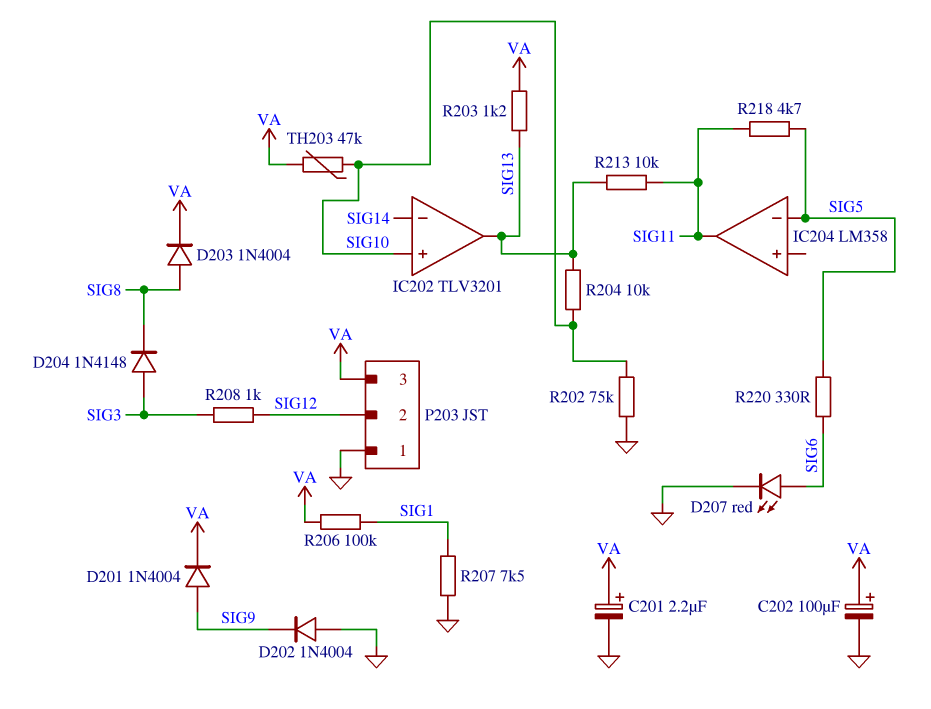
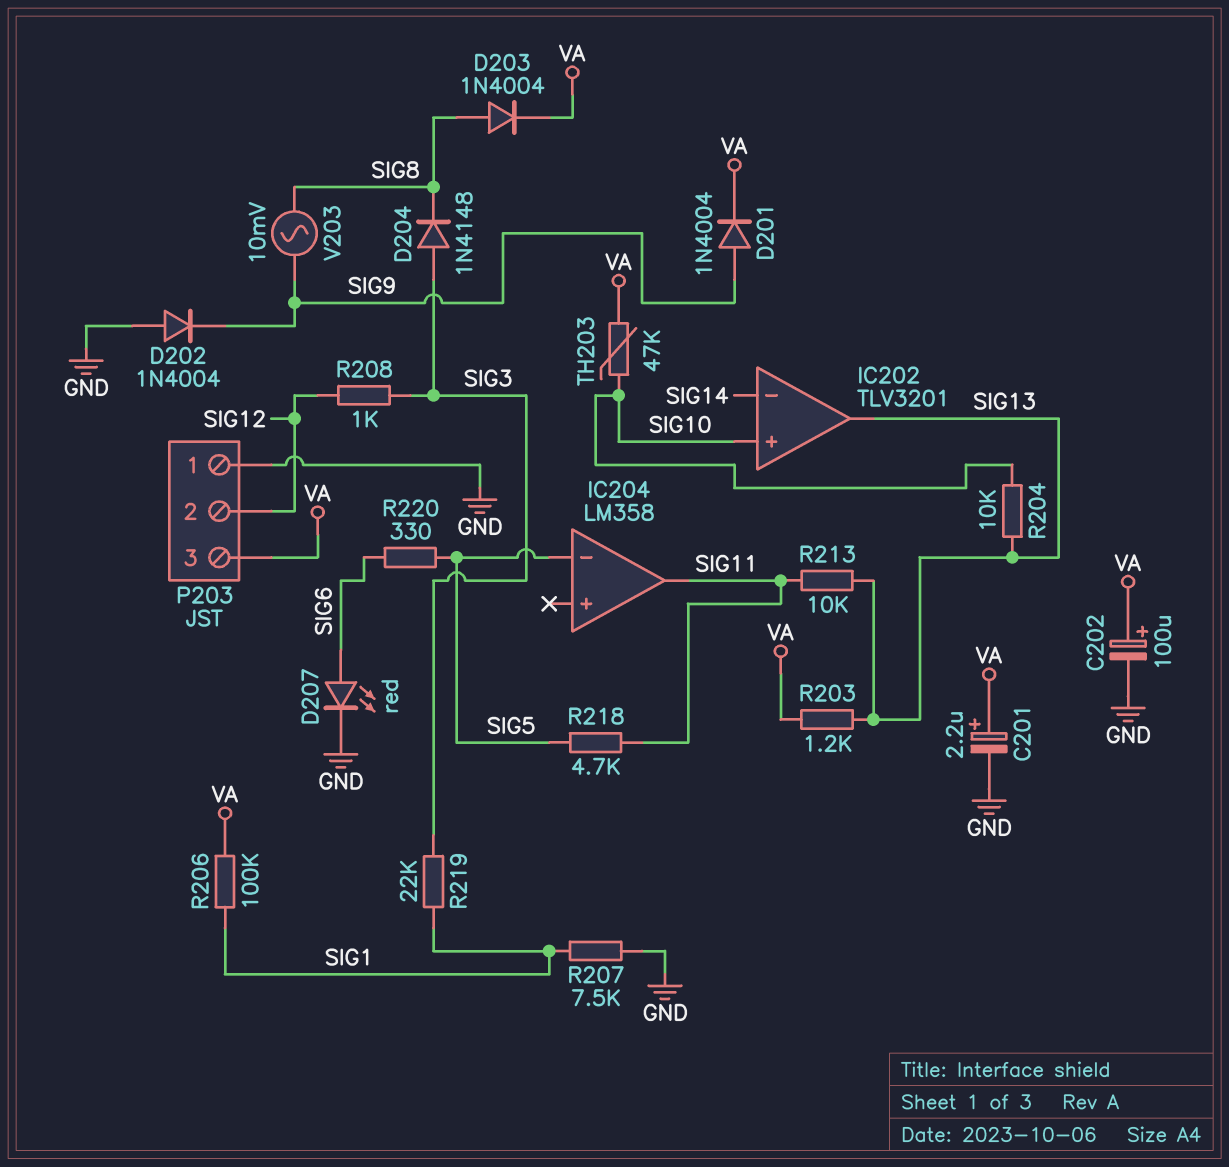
R202: 75k (GND, SIG10) -> none
R219: none -> 22k (SIG1, SIG3)
V203: none -> AC 10mV (SIG8, SIG9)

